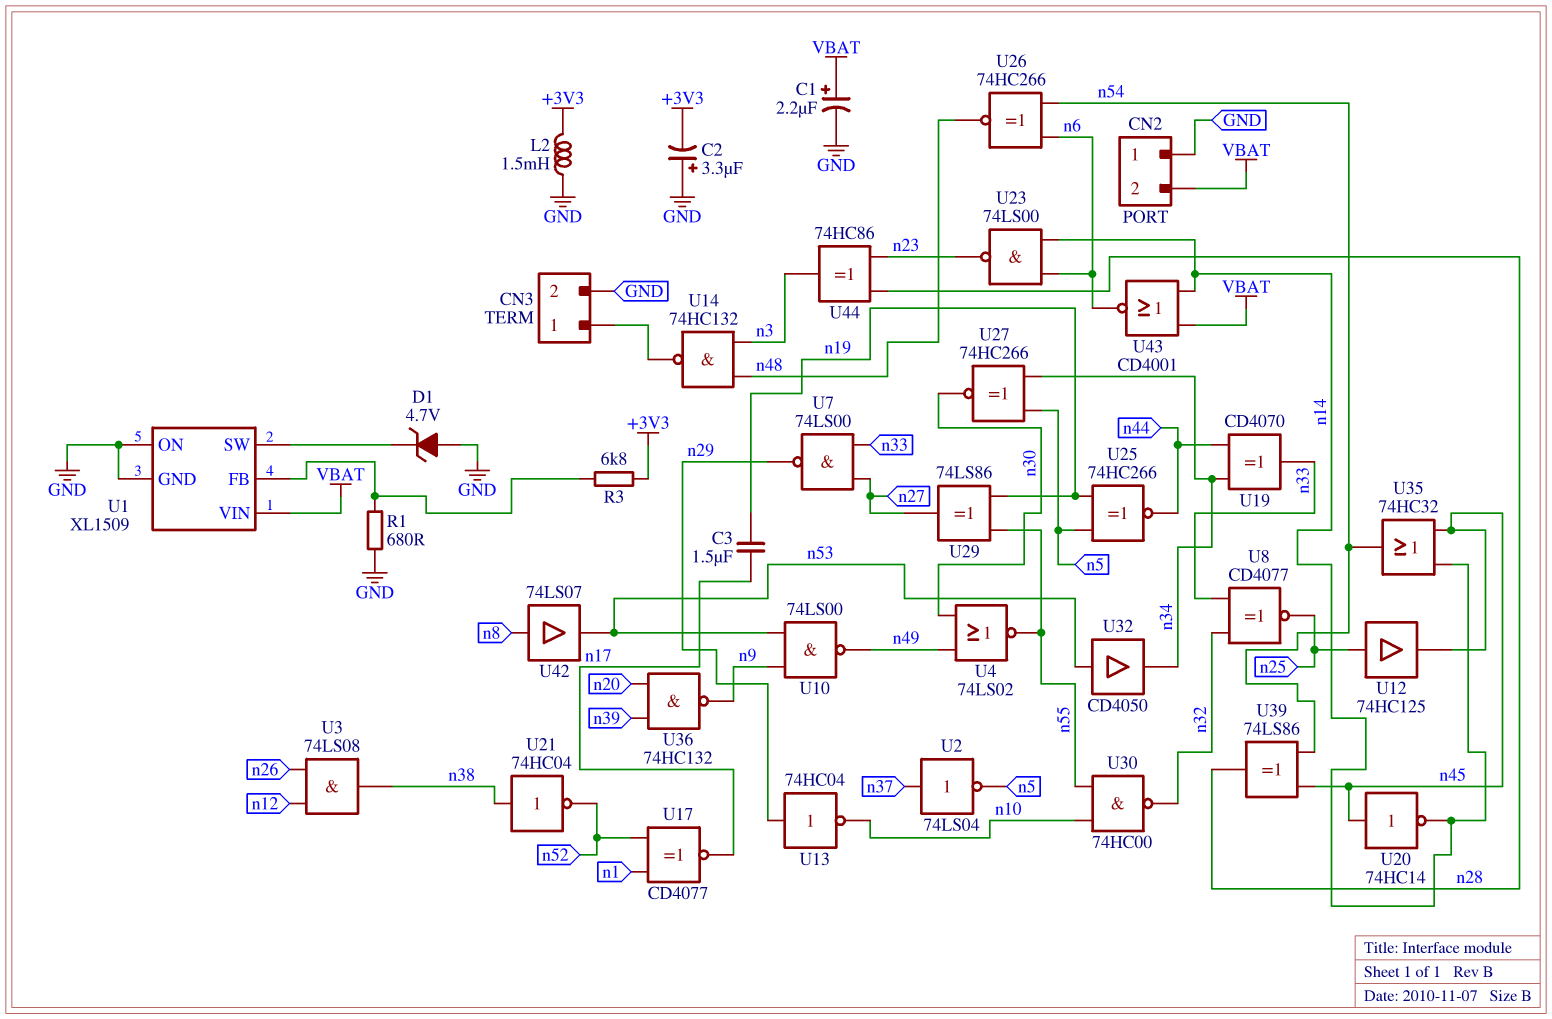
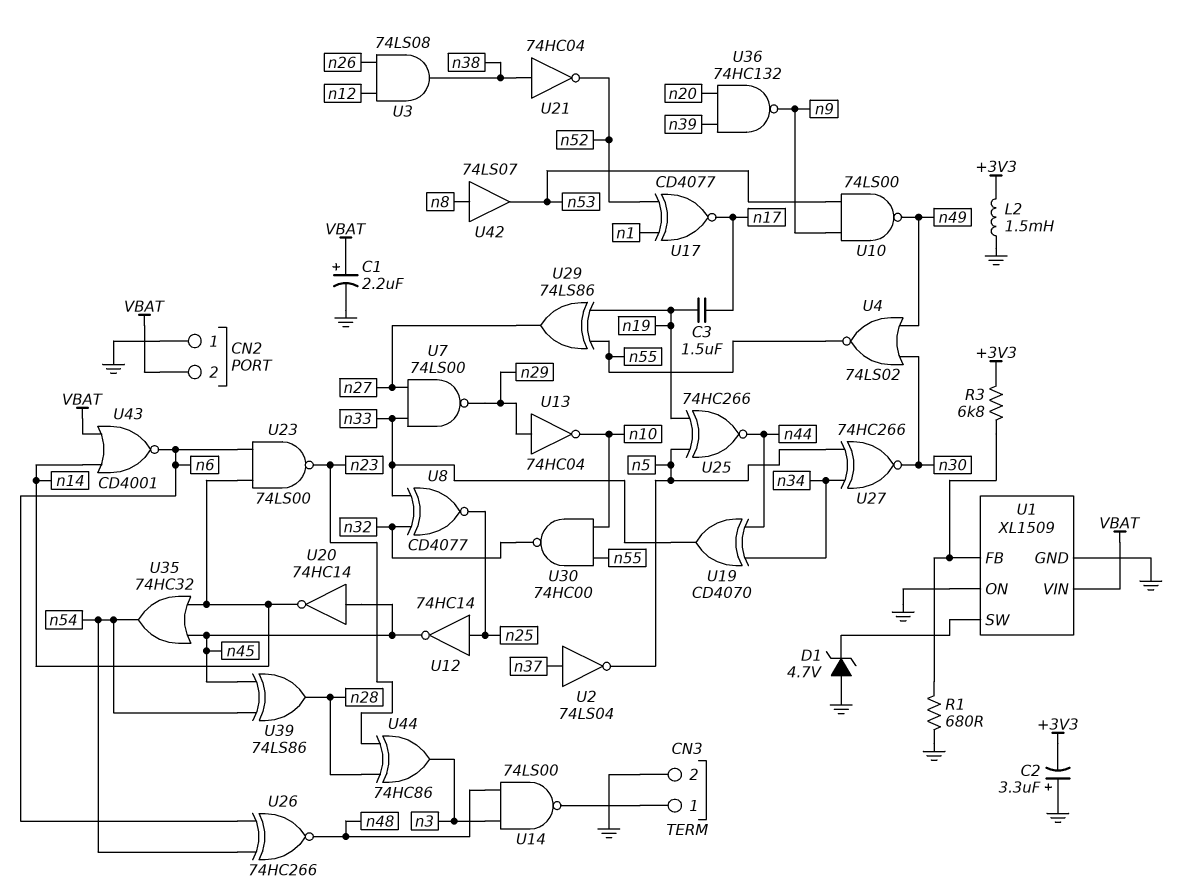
U12: buffer 74HC125 (in n25, out n45) -> NOT 74HC14 (in n25, out n45)
U14: NAND 74HC132 (in n3, in n48, out CN3/1) -> NAND 74LS00 (in n3, in n48, out CN3/1)
U32: buffer CD4050 (in n53, out n34) -> none

